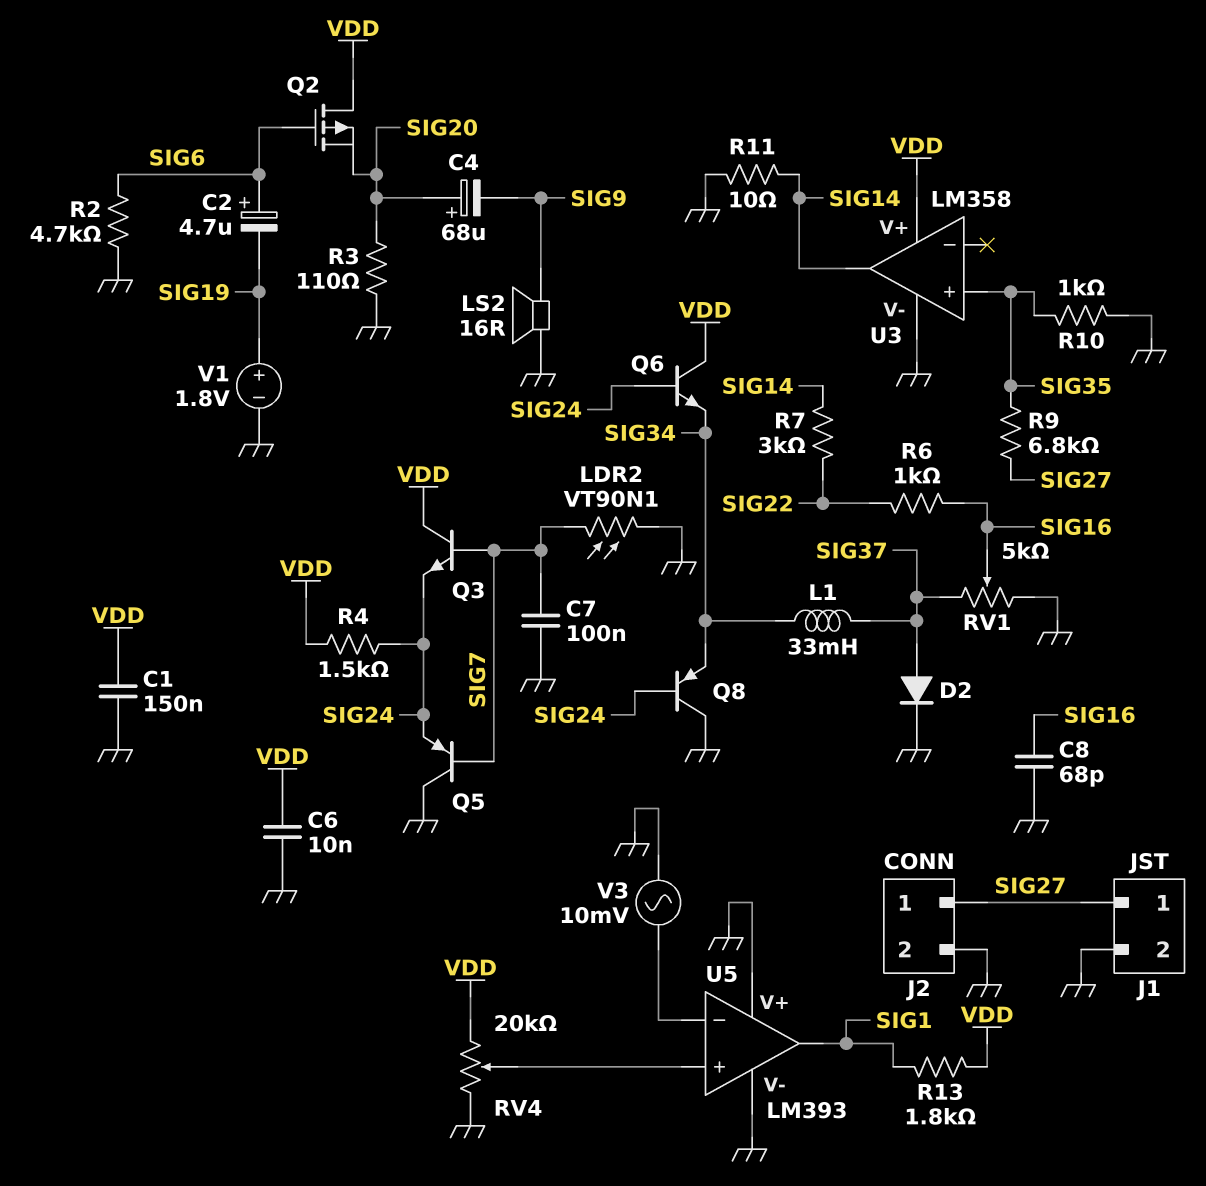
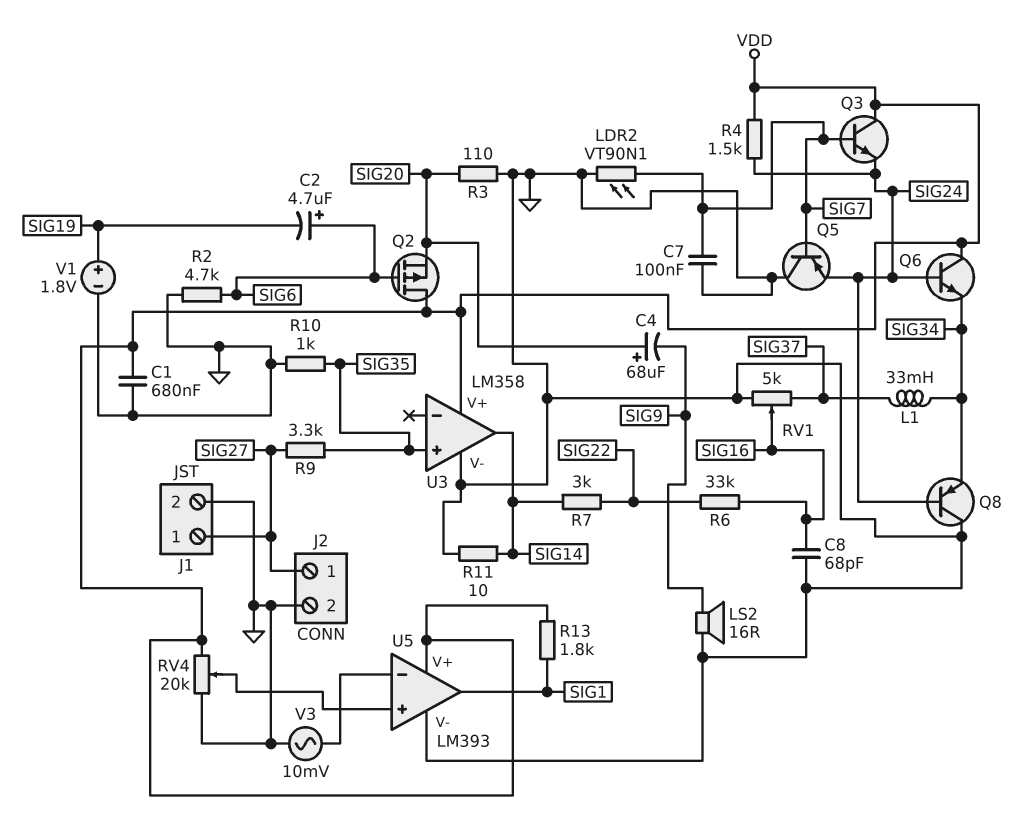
C1: 150nF (GND, VDD) -> 680nF (GND, VDD)
C6: 10nF (GND, VDD) -> none
D2: diode (A SIG37, K GND) -> none
R6: 1k (SIG16, SIG22) -> 33k (SIG16, SIG22)
R9: 6.8k (SIG27, SIG35) -> 3.3k (SIG27, SIG35)
U5 pin V+: GND -> VDD

